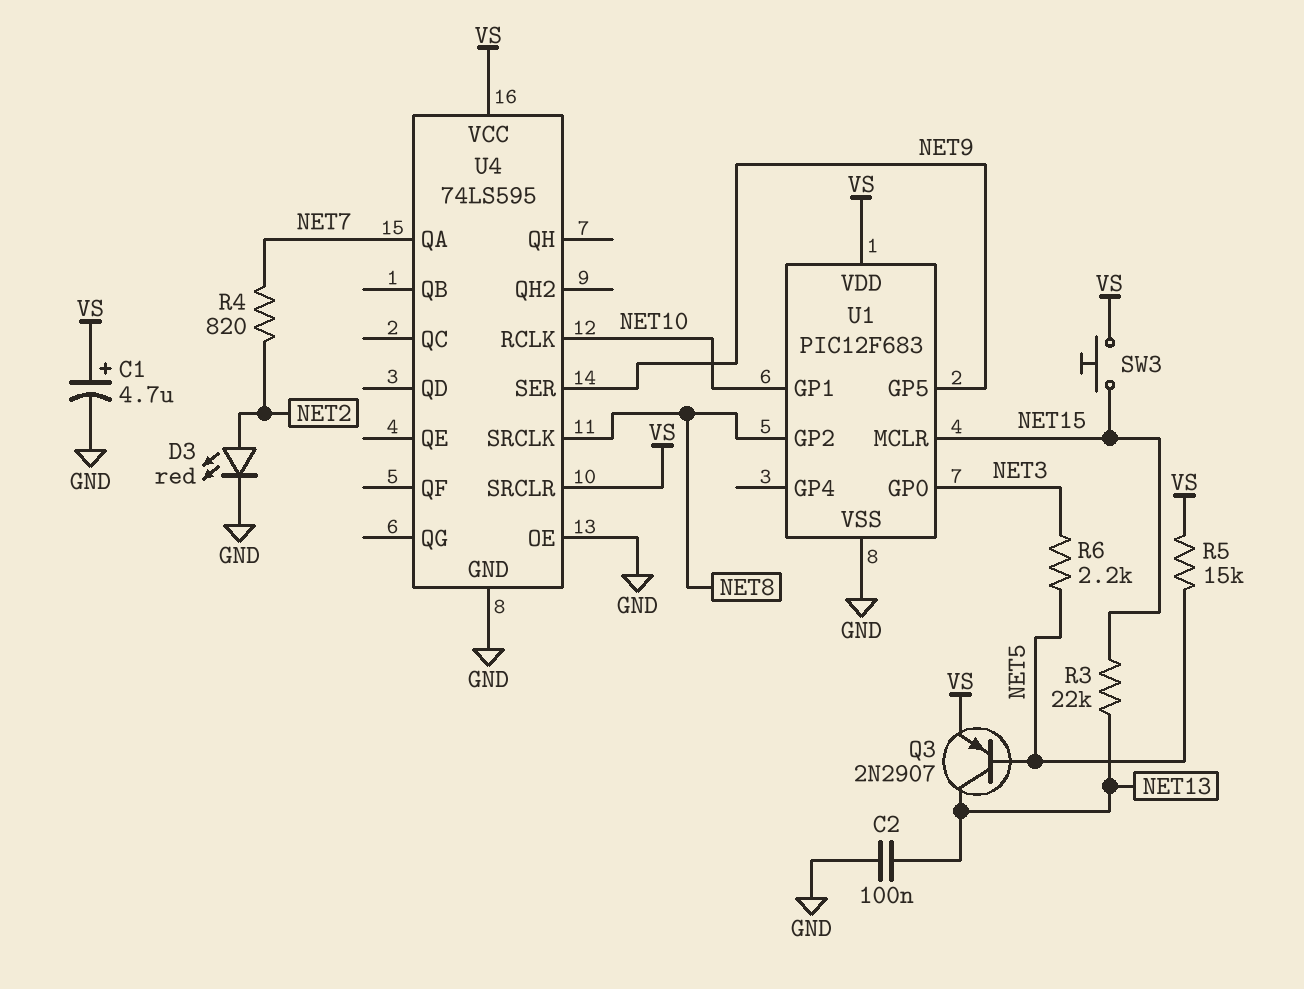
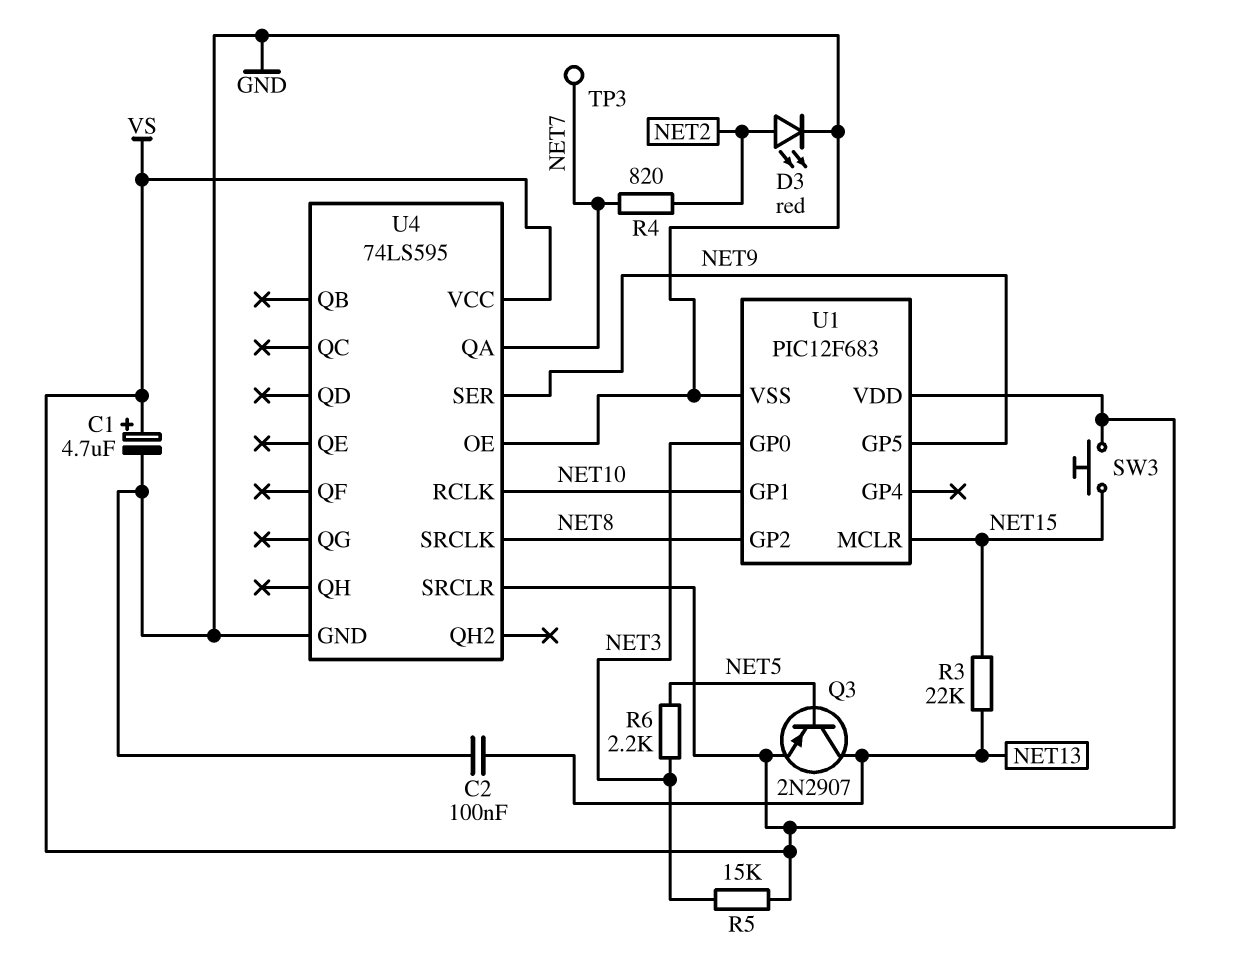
R5: 15k (NET5, VS) -> 15k (NET3, VS)
TP3: none -> test point (NET7)

